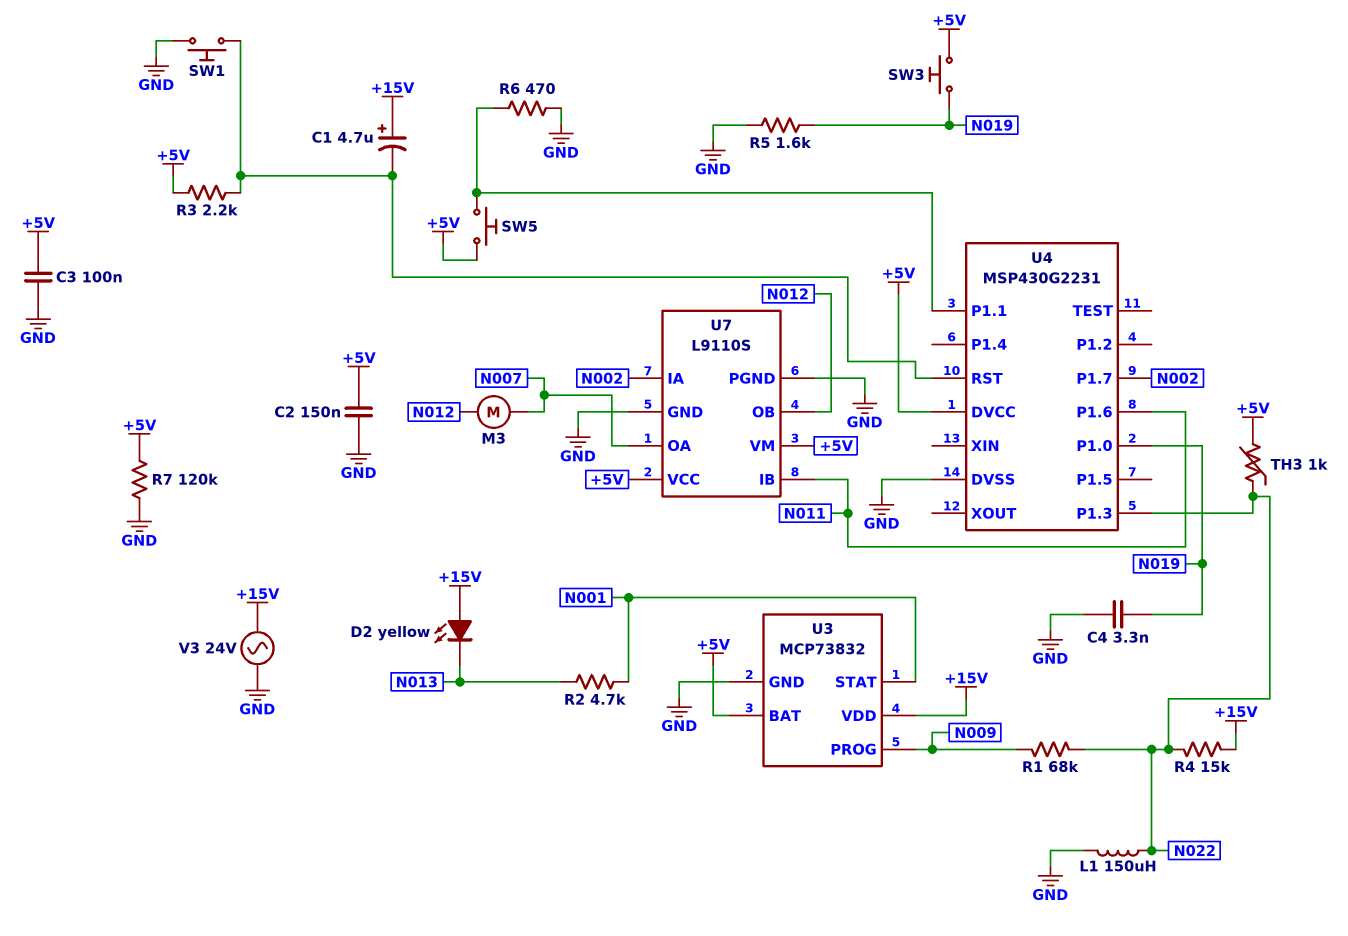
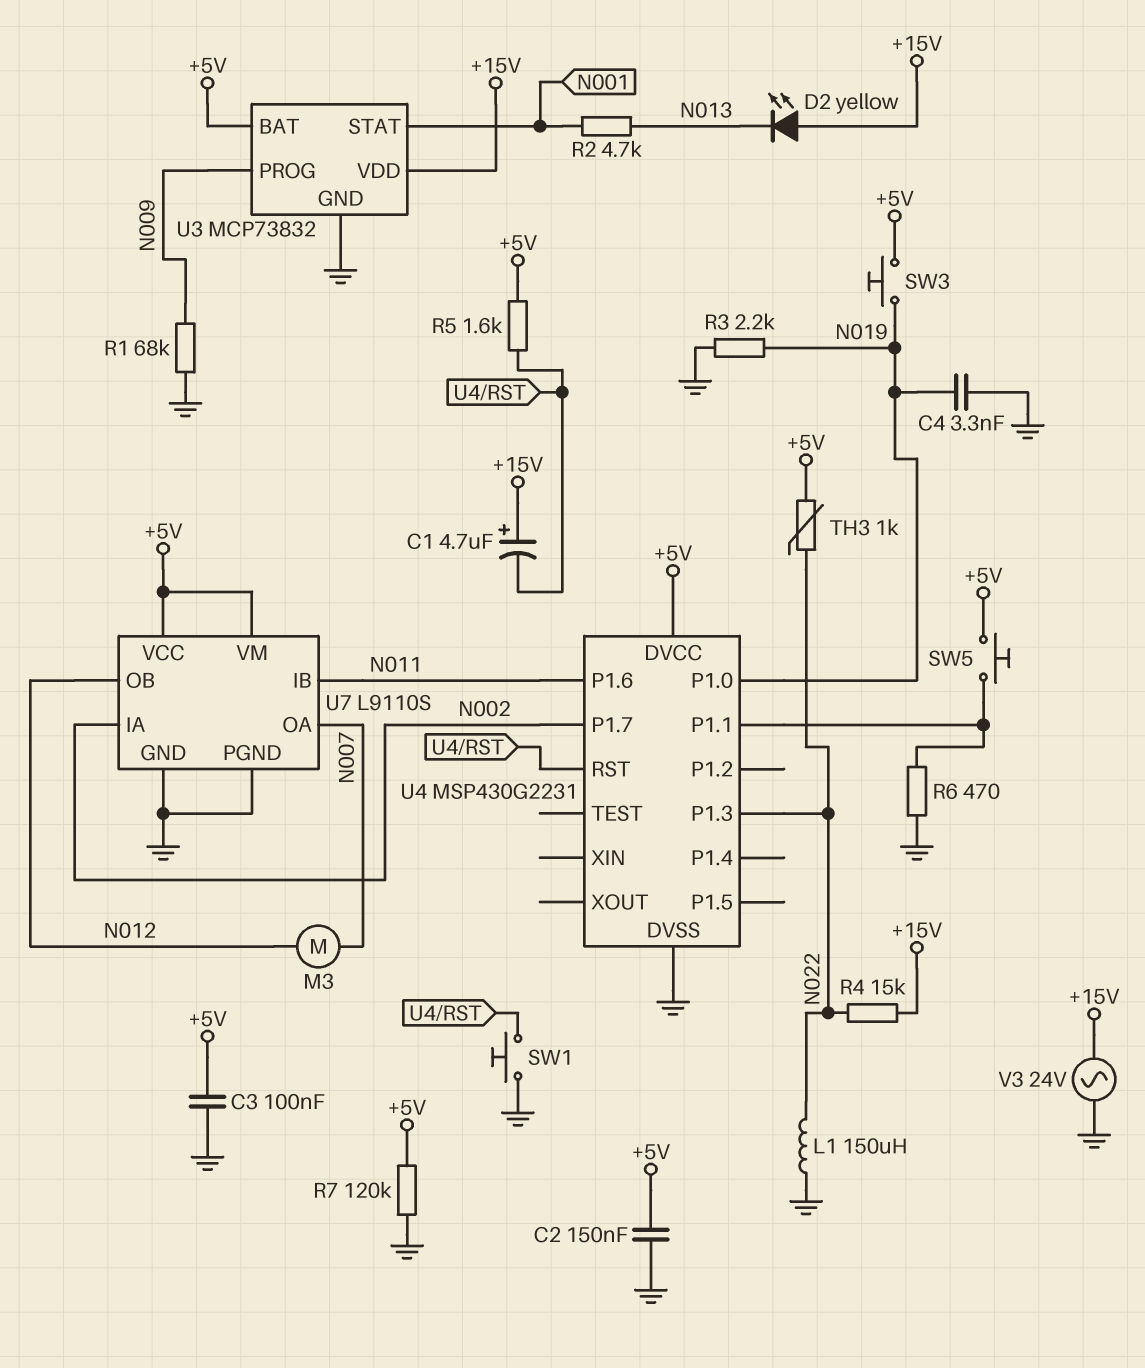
R1: 68k (N009, N022) -> 68k (GND, N009)
R3: 2.2k (+5V, U4/RST) -> 2.2k (GND, N019)
R5: 1.6k (GND, N019) -> 1.6k (+5V, U4/RST)

